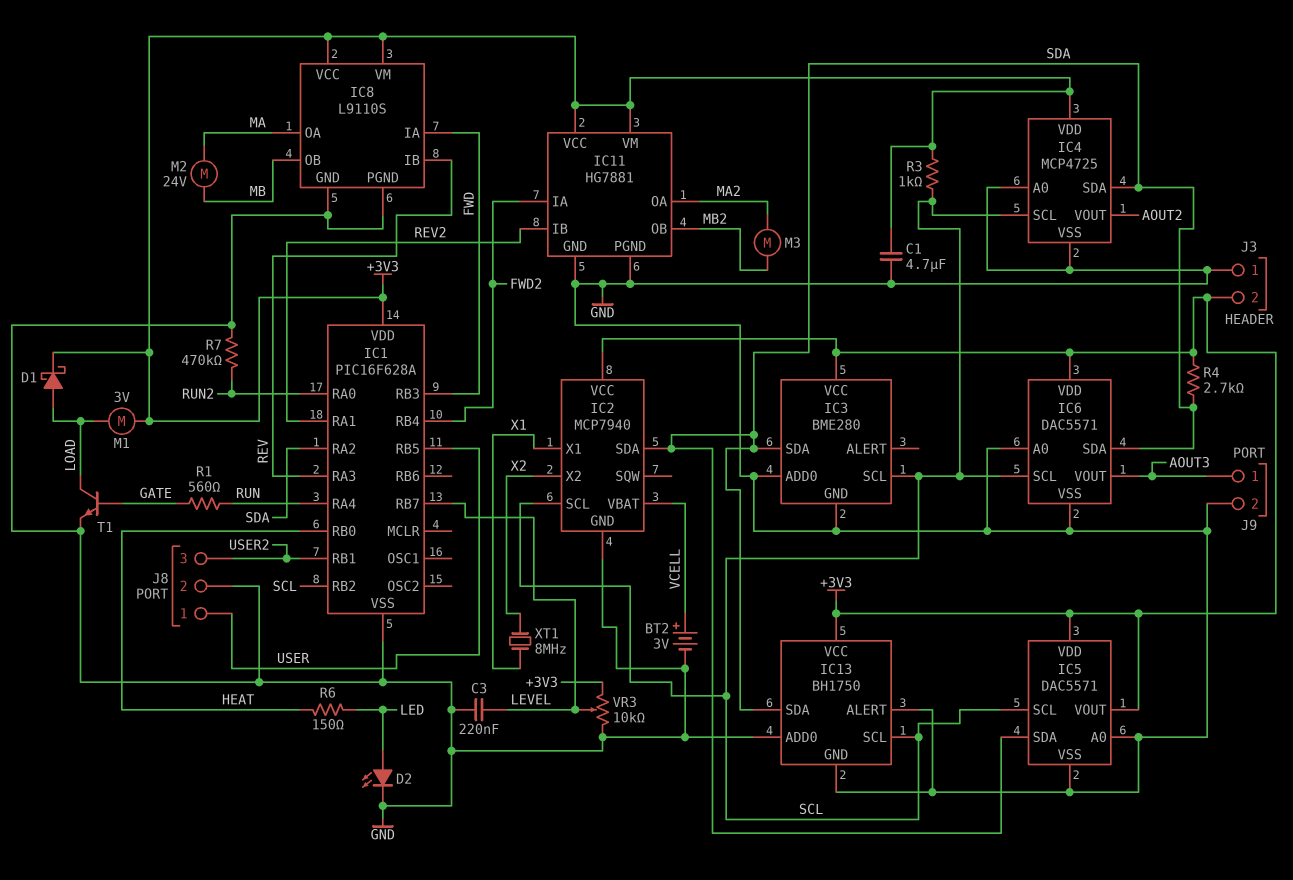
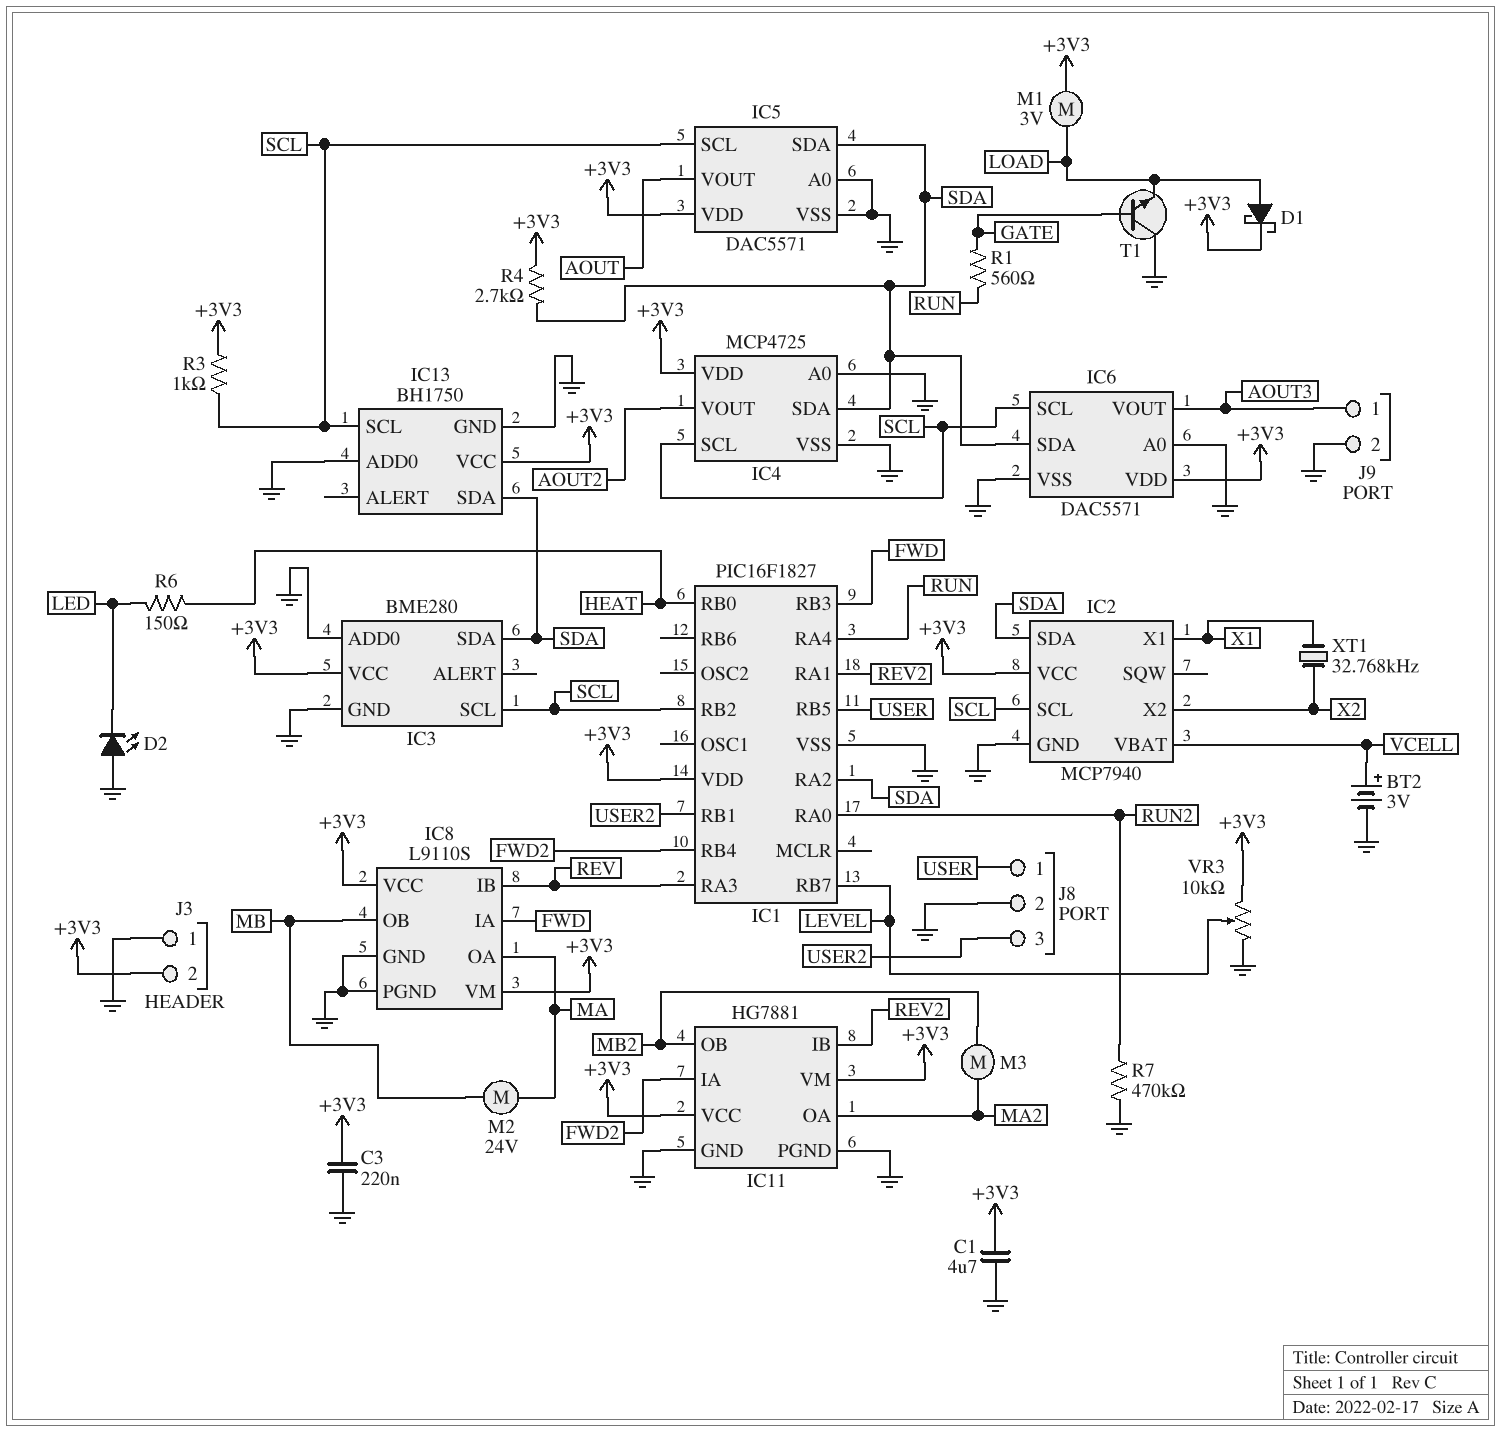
C3: 220nF (GND, LEVEL) -> 220nF (+3V3, GND)
D2: LED (A LED, K GND) -> LED (A GND, K LED)
IC1: PIC16F628A -> PIC16F1827
IC5 pin VOUT: +3V3 -> AOUT
IC13 pin ALERT: GND -> none
T1: NPN (B GATE, C LOAD, E GND) -> NPN (B GATE, C GND, E LOAD)
XT1: 8MHz (X1, X2) -> 32.768kHz (X1, X2)

